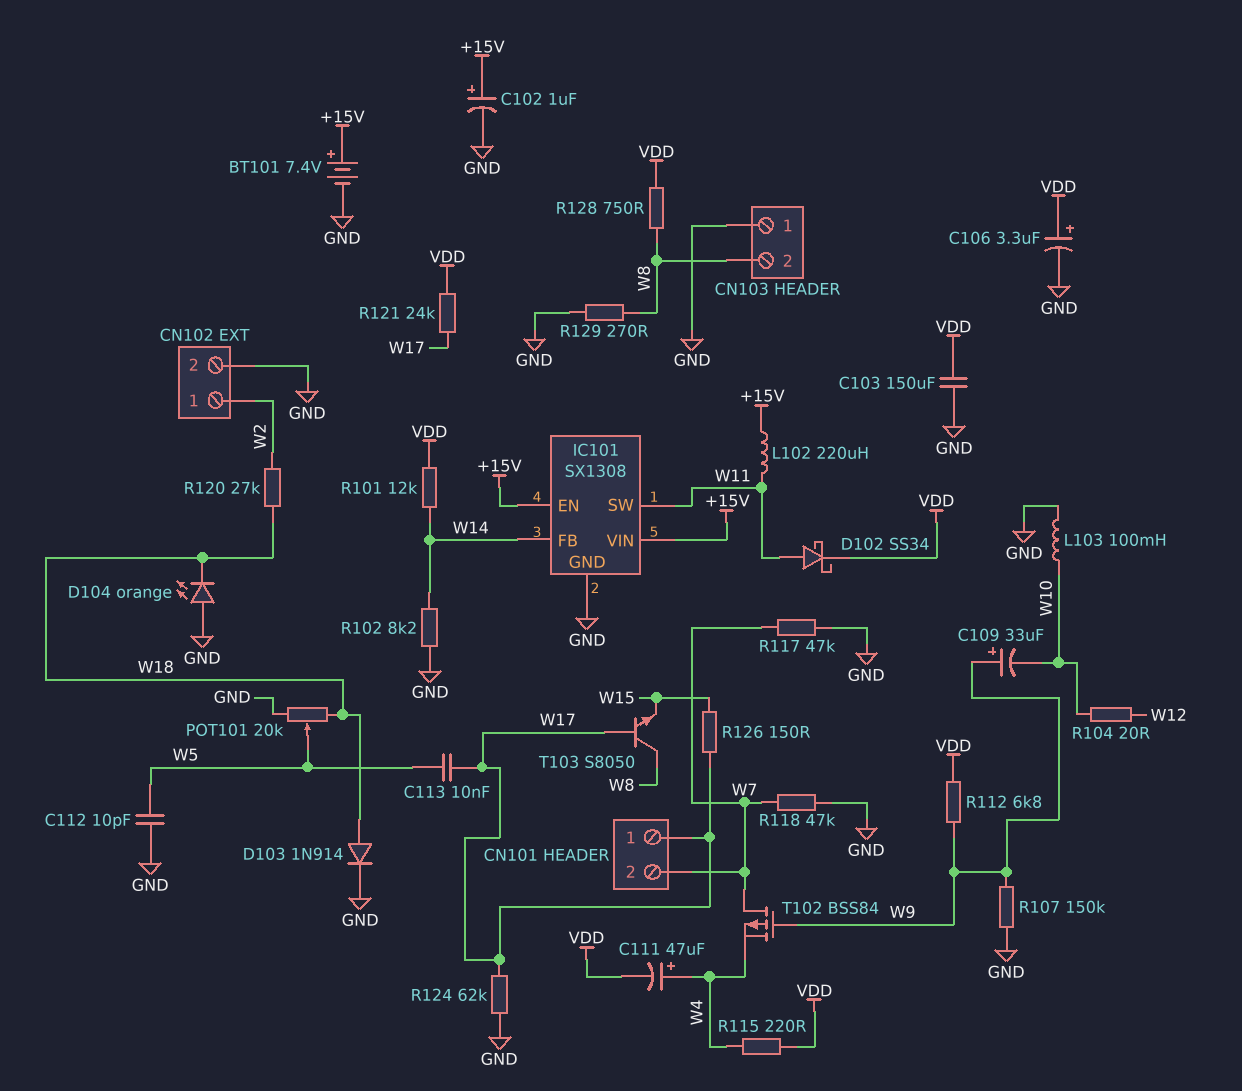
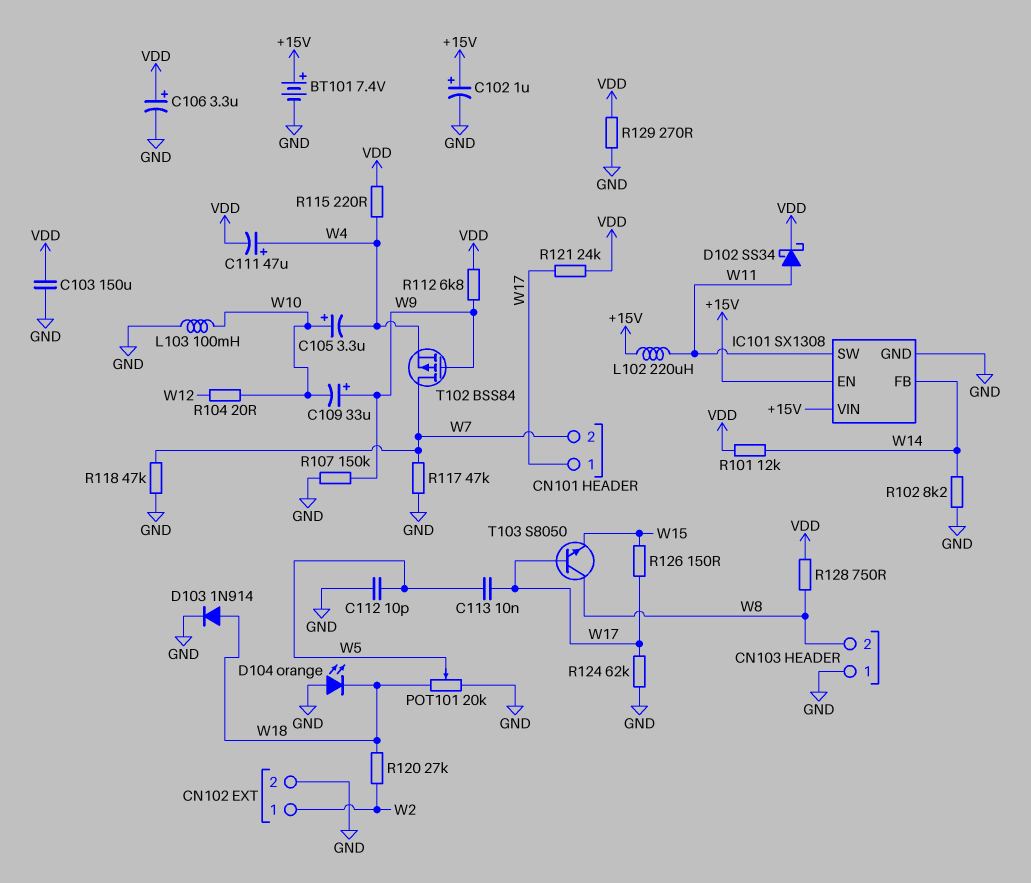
C105: none -> 3.3uF (plus W10, minus W4)
R129: 270 (GND, W8) -> 270 (GND, VDD)

